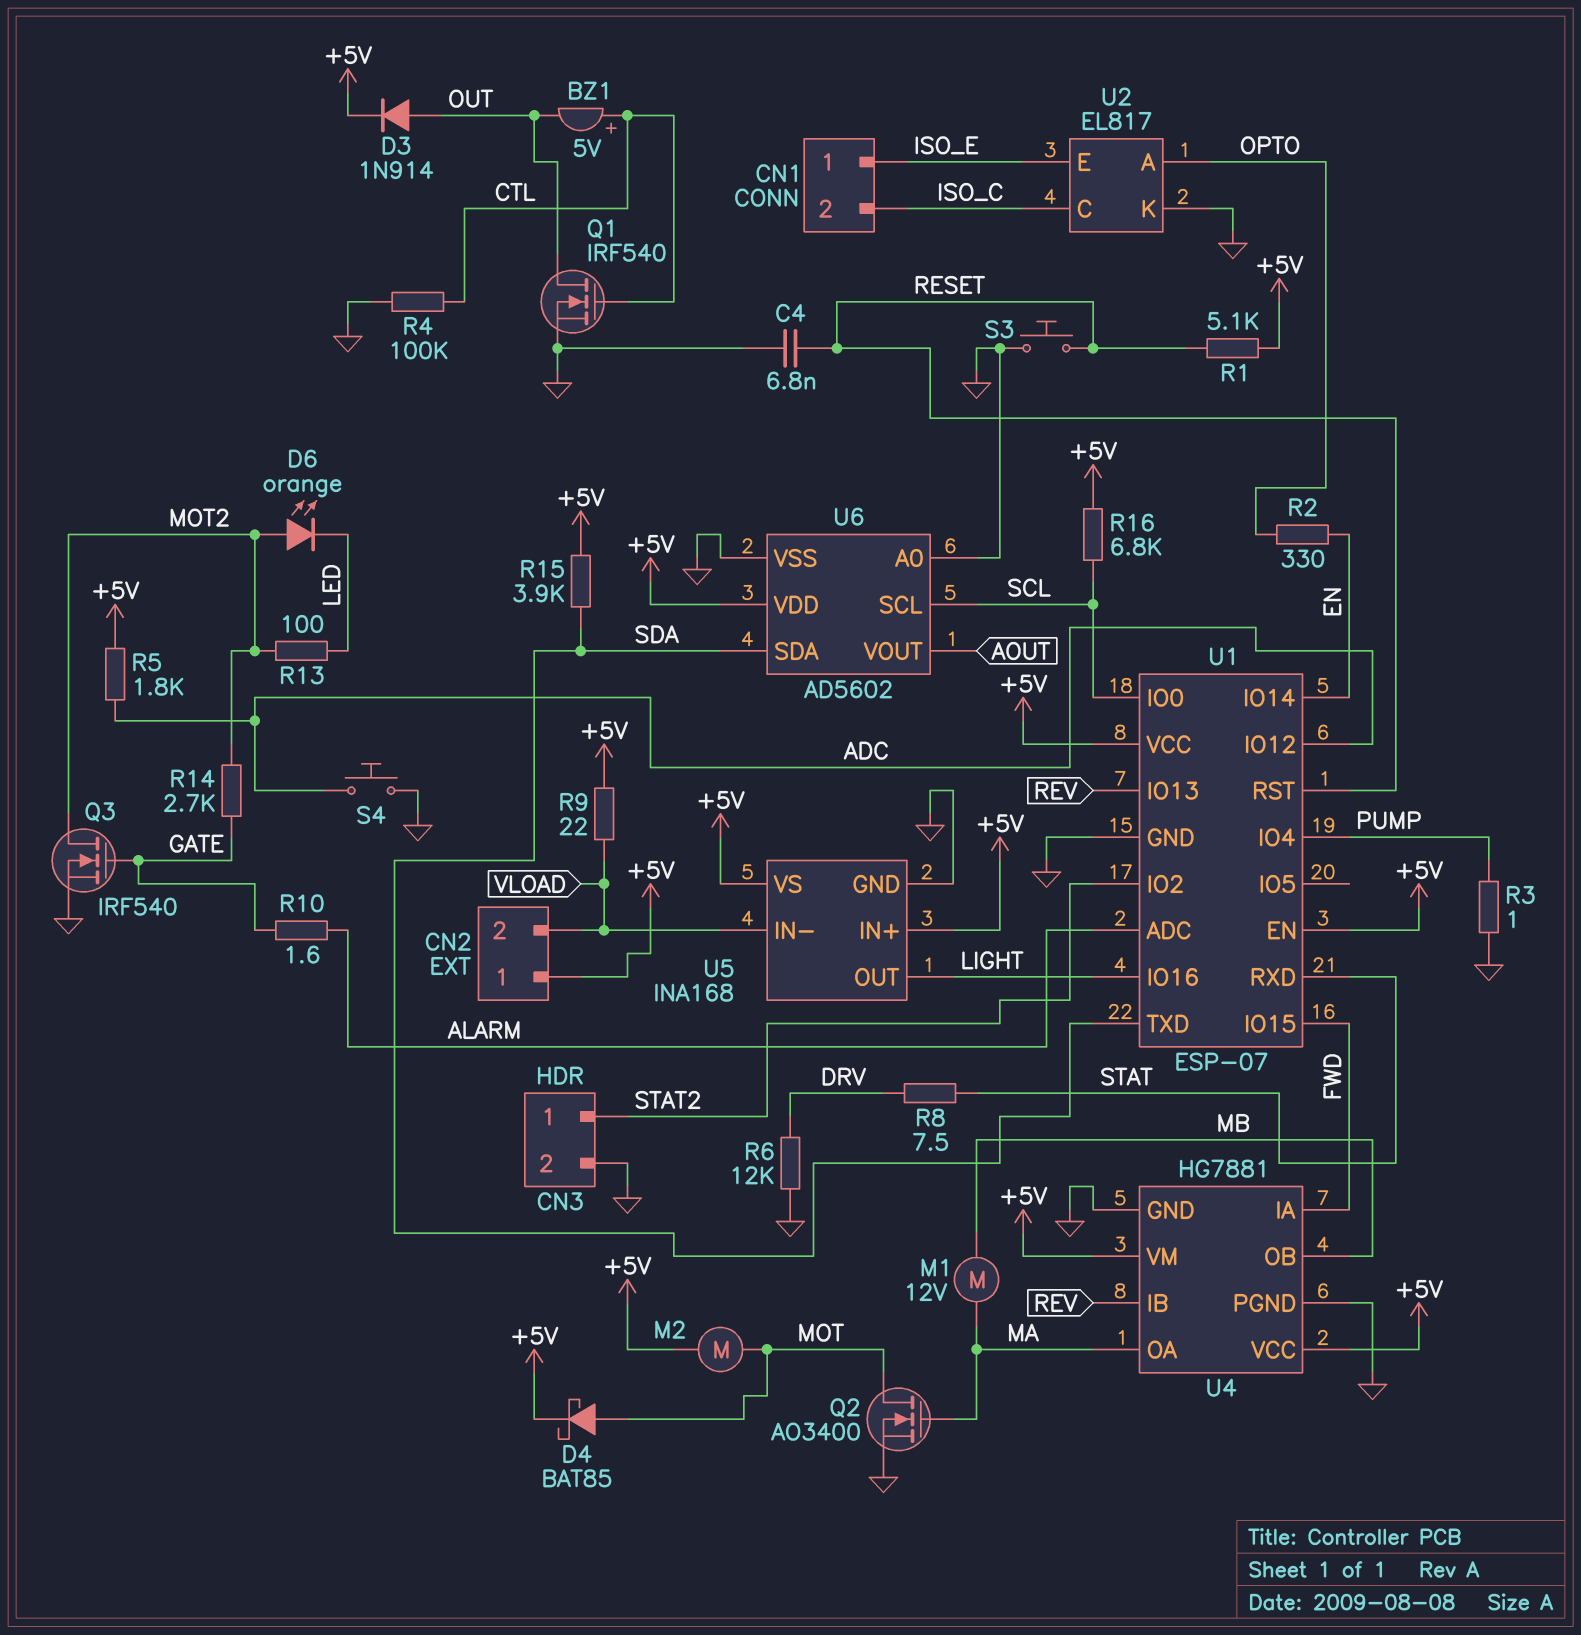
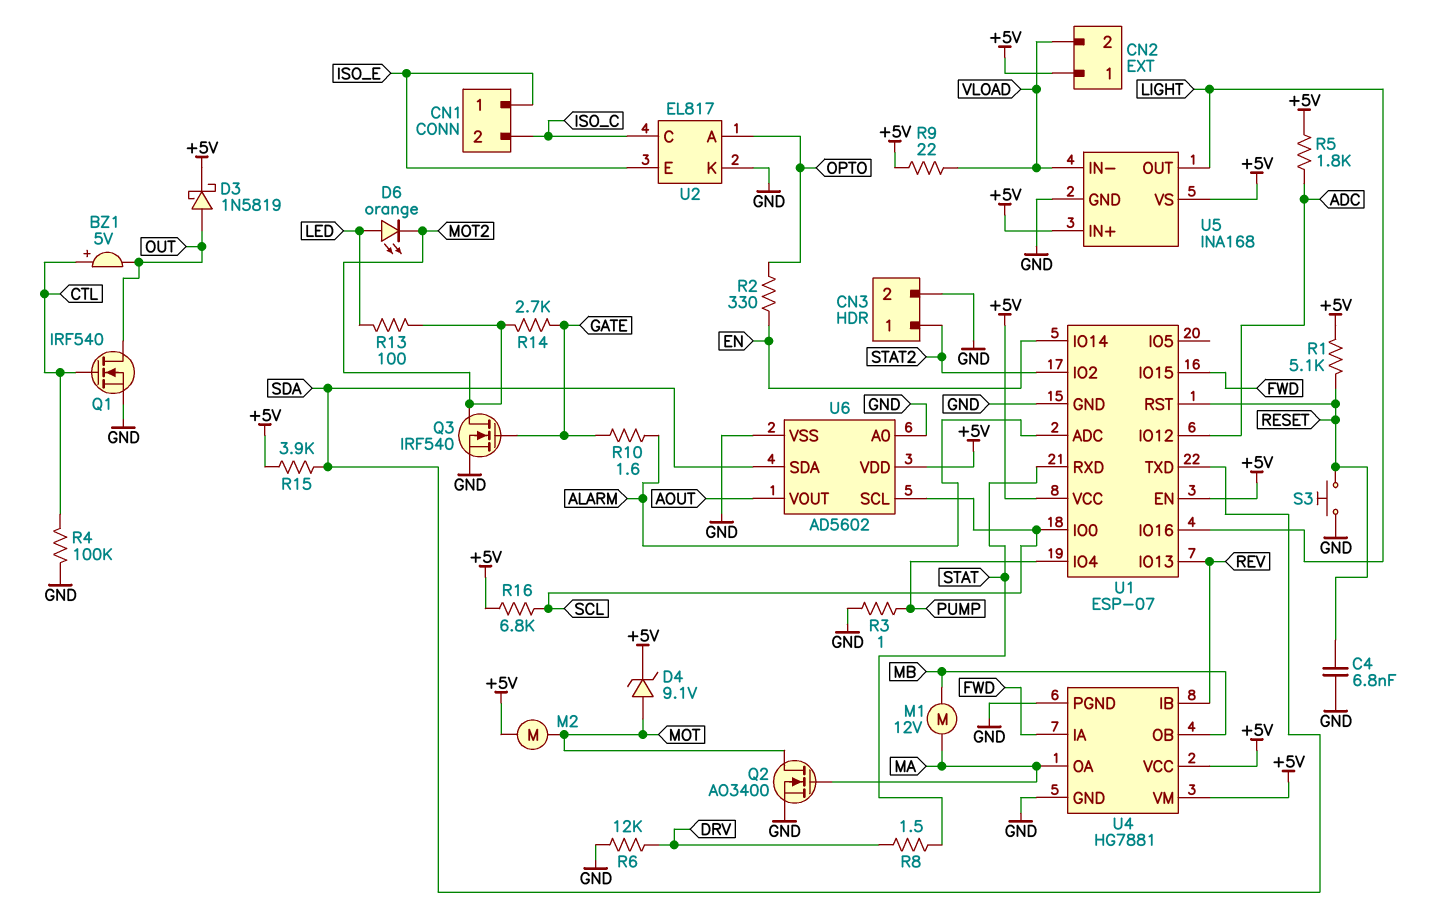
D3: diode 1N914 (A OUT, K +5V) -> schottky 1N5819 (A OUT, K +5V)
D4: schottky BAT85 (A MOT, K +5V) -> zener 9.1V (A MOT, K +5V)
D6: LED orange (A MOT2, K LED) -> LED orange (A LED, K MOT2)
R8: 7.5 (DRV, STAT) -> 1.5 (DRV, STAT)
S4: button (ADC, GND) -> none

